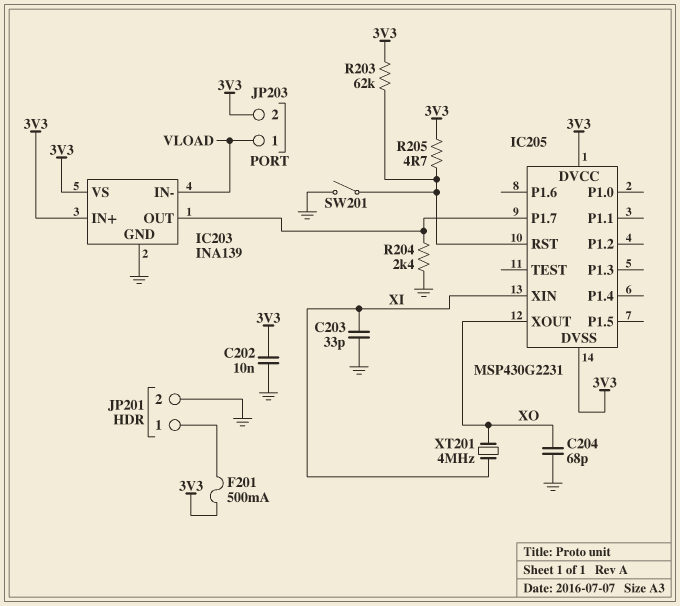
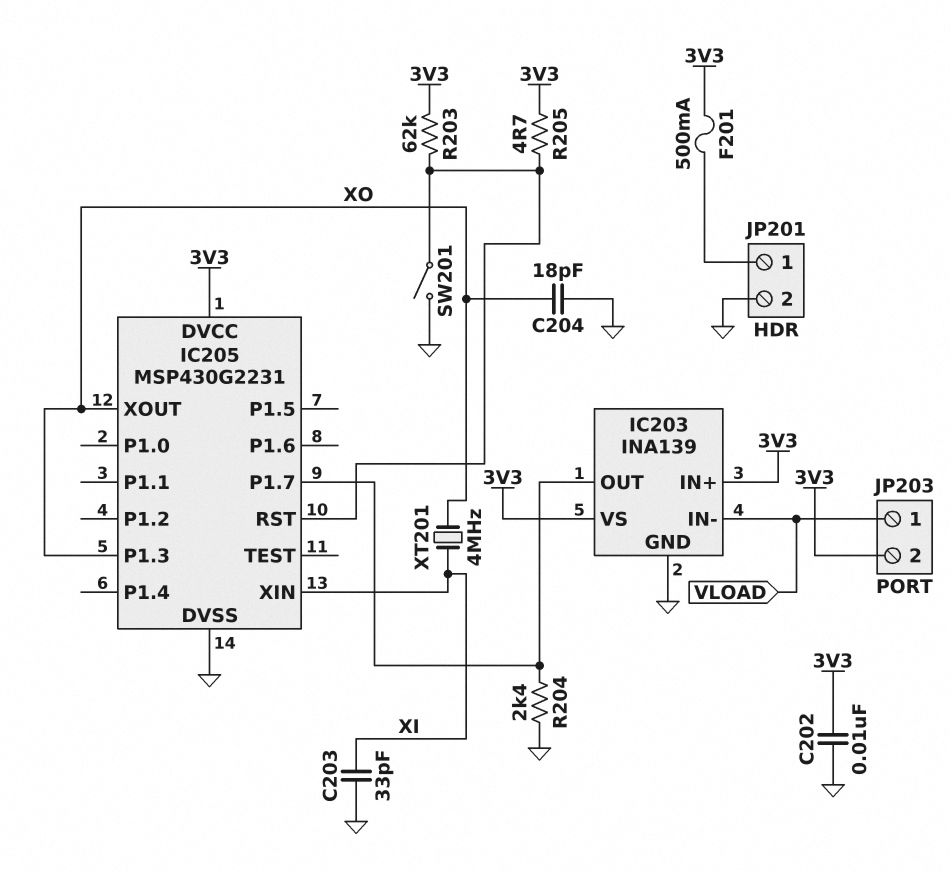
C204: 68pF (GND, XO) -> 18pF (GND, XO)
IC205 pin DVSS: 3V3 -> GND
IC205 pin P1.3: none -> XO

